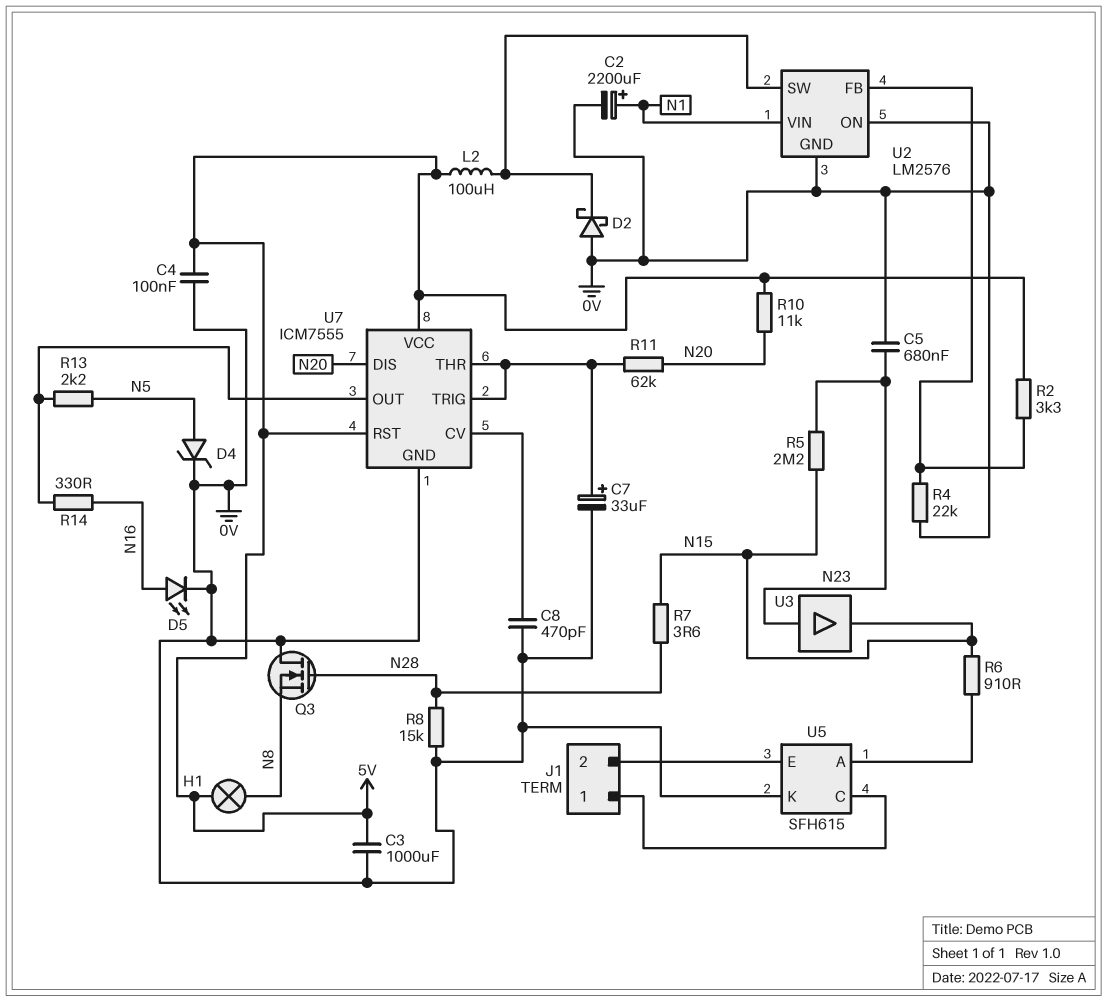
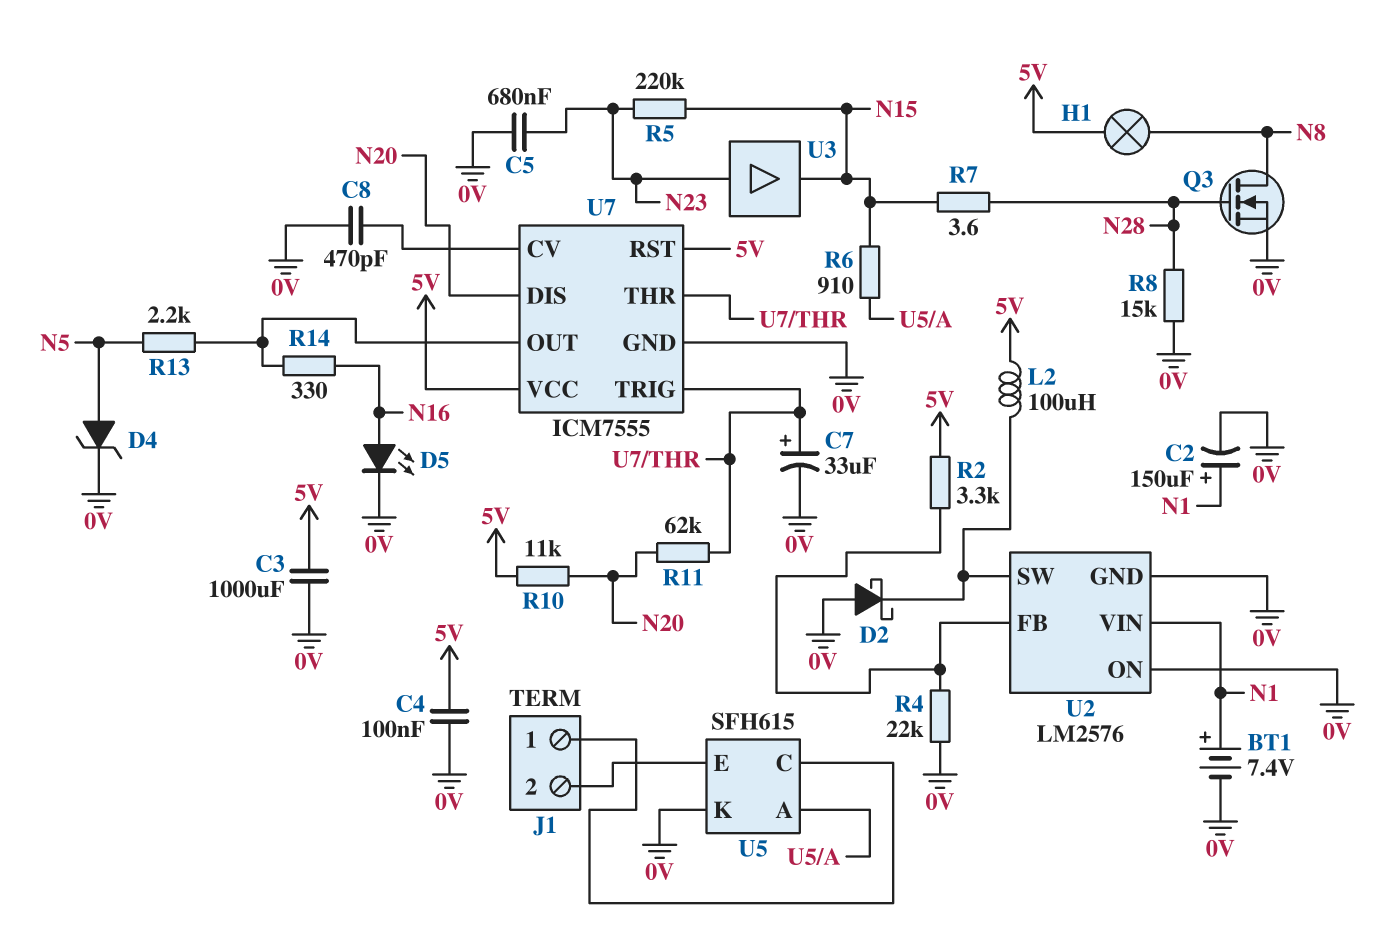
BT1: none -> 7.4V (plus N1, minus 0V)
C2: 2200uF (plus N1, minus 0V) -> 150uF (plus N1, minus 0V)
Q3: NMOS (G N28, D 0V, S N8) -> NMOS (G N28, D N8, S 0V)
R5: 2.2M (N15, N23) -> 220k (N15, N23)

